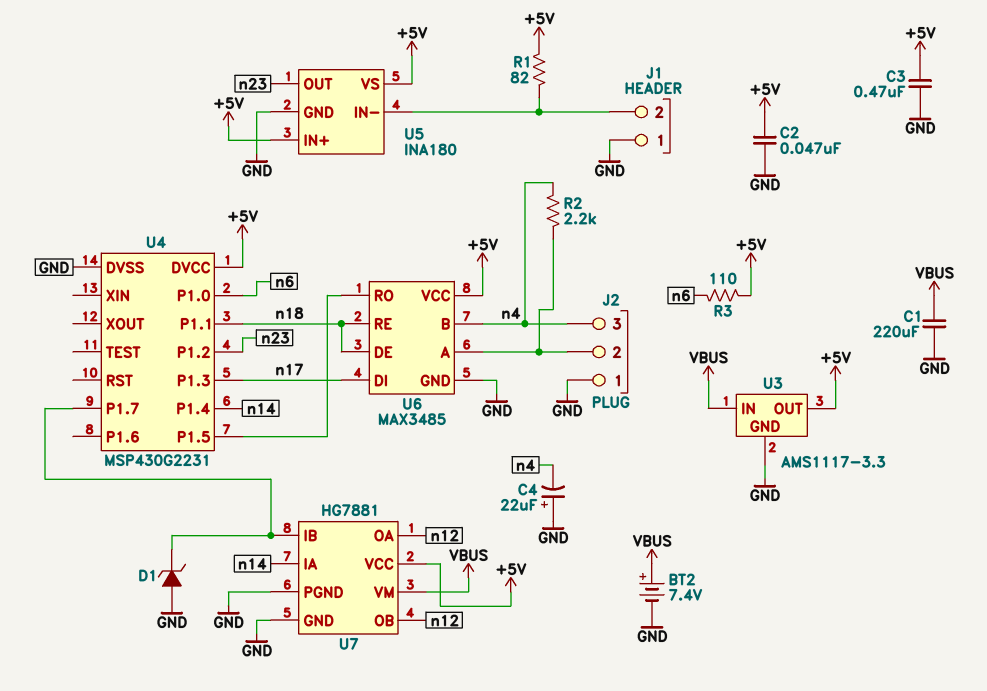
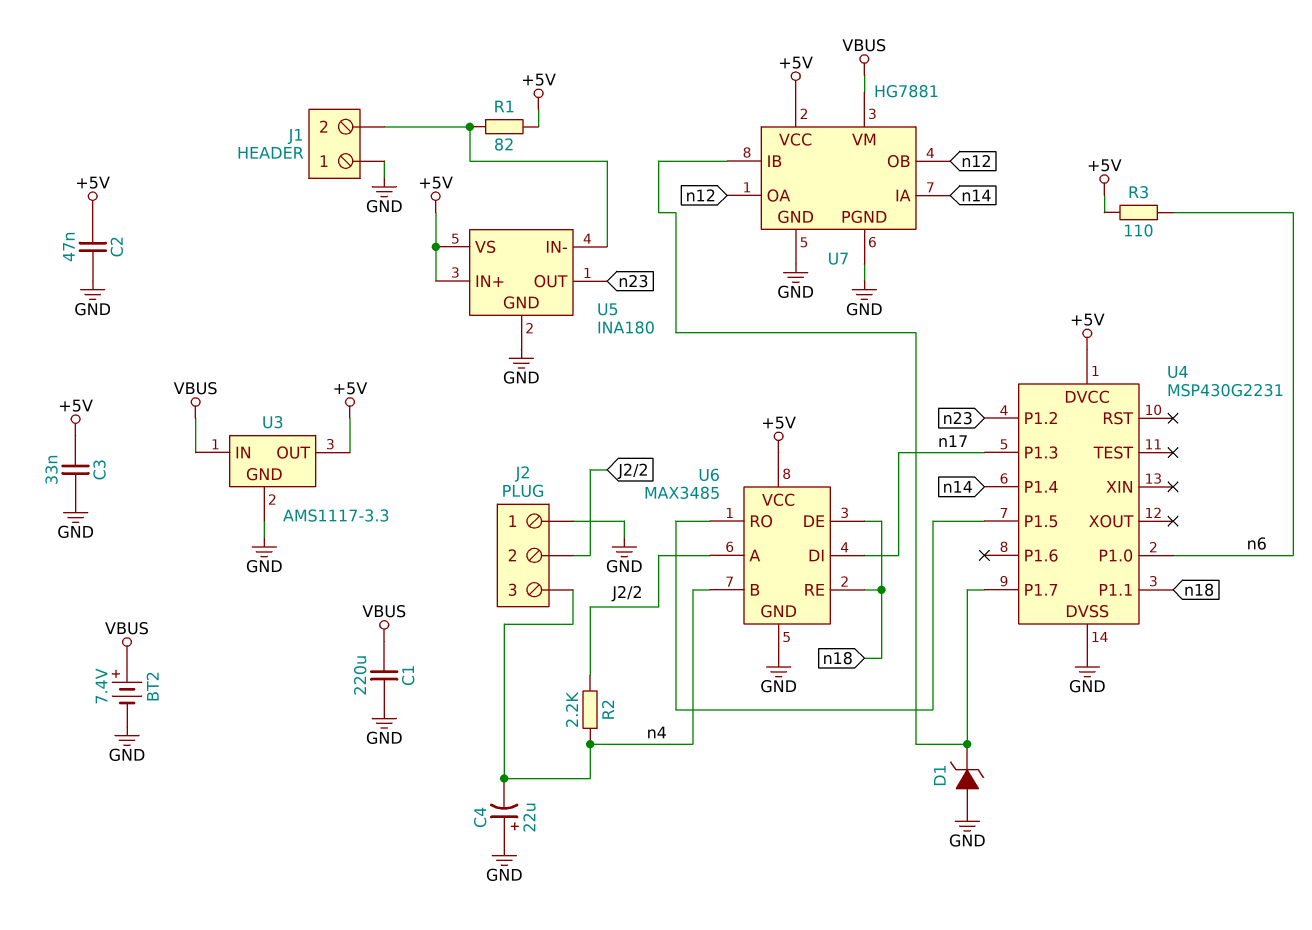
C3: 470nF (+5V, GND) -> 33nF (+5V, GND)

